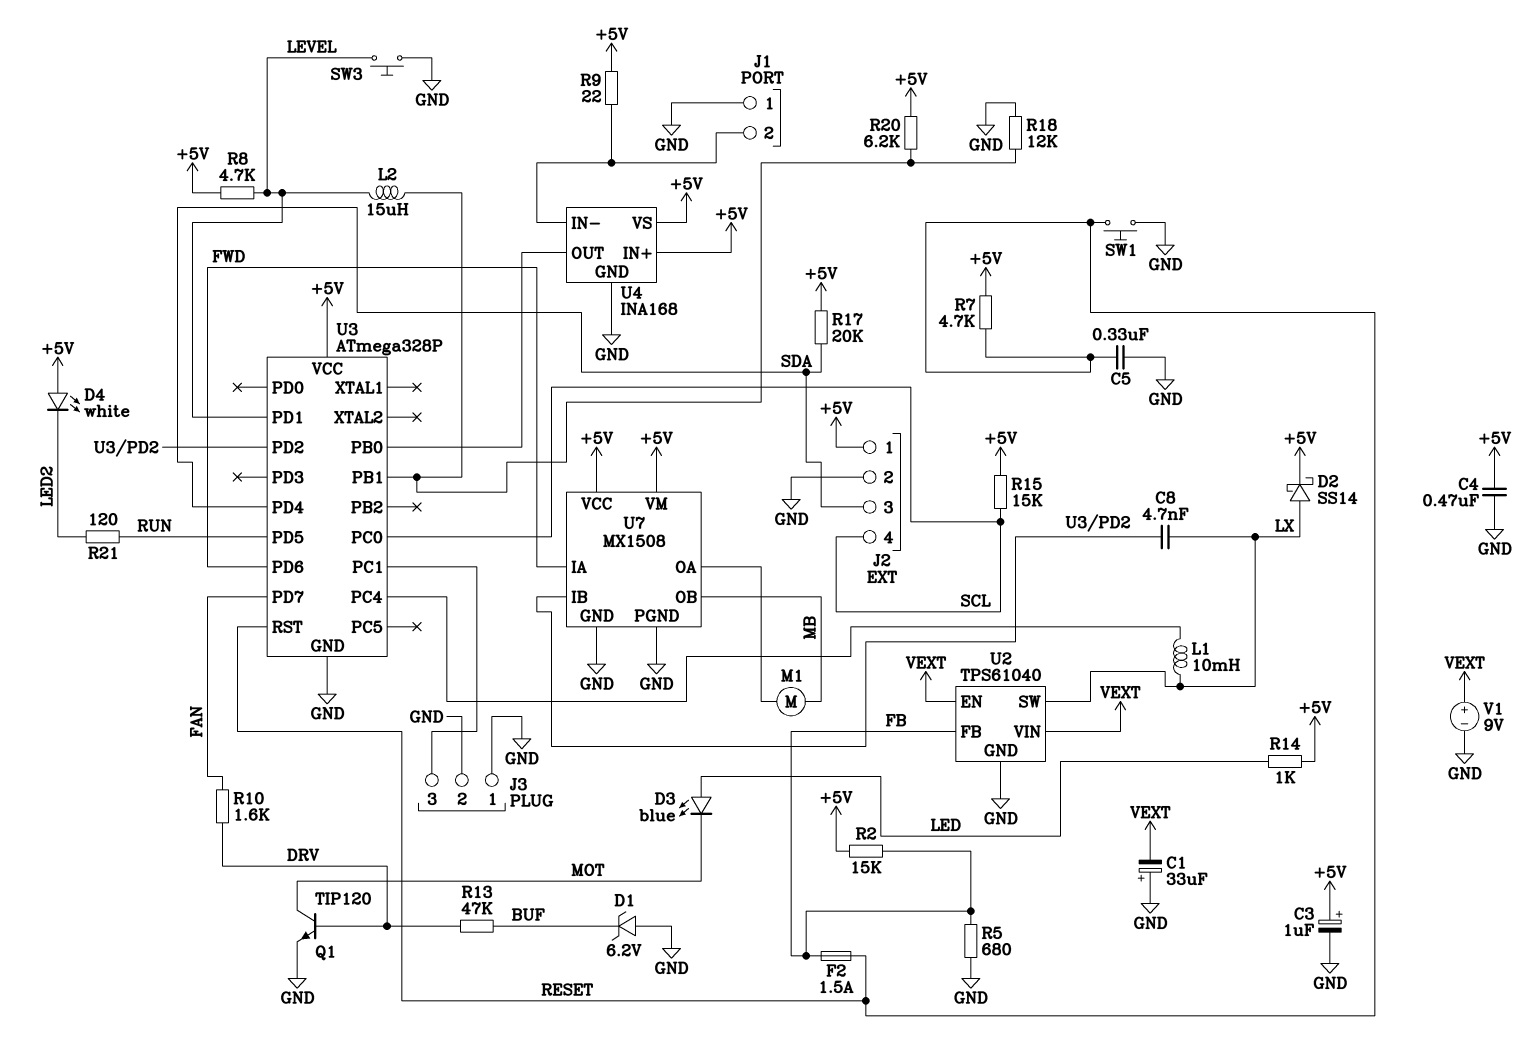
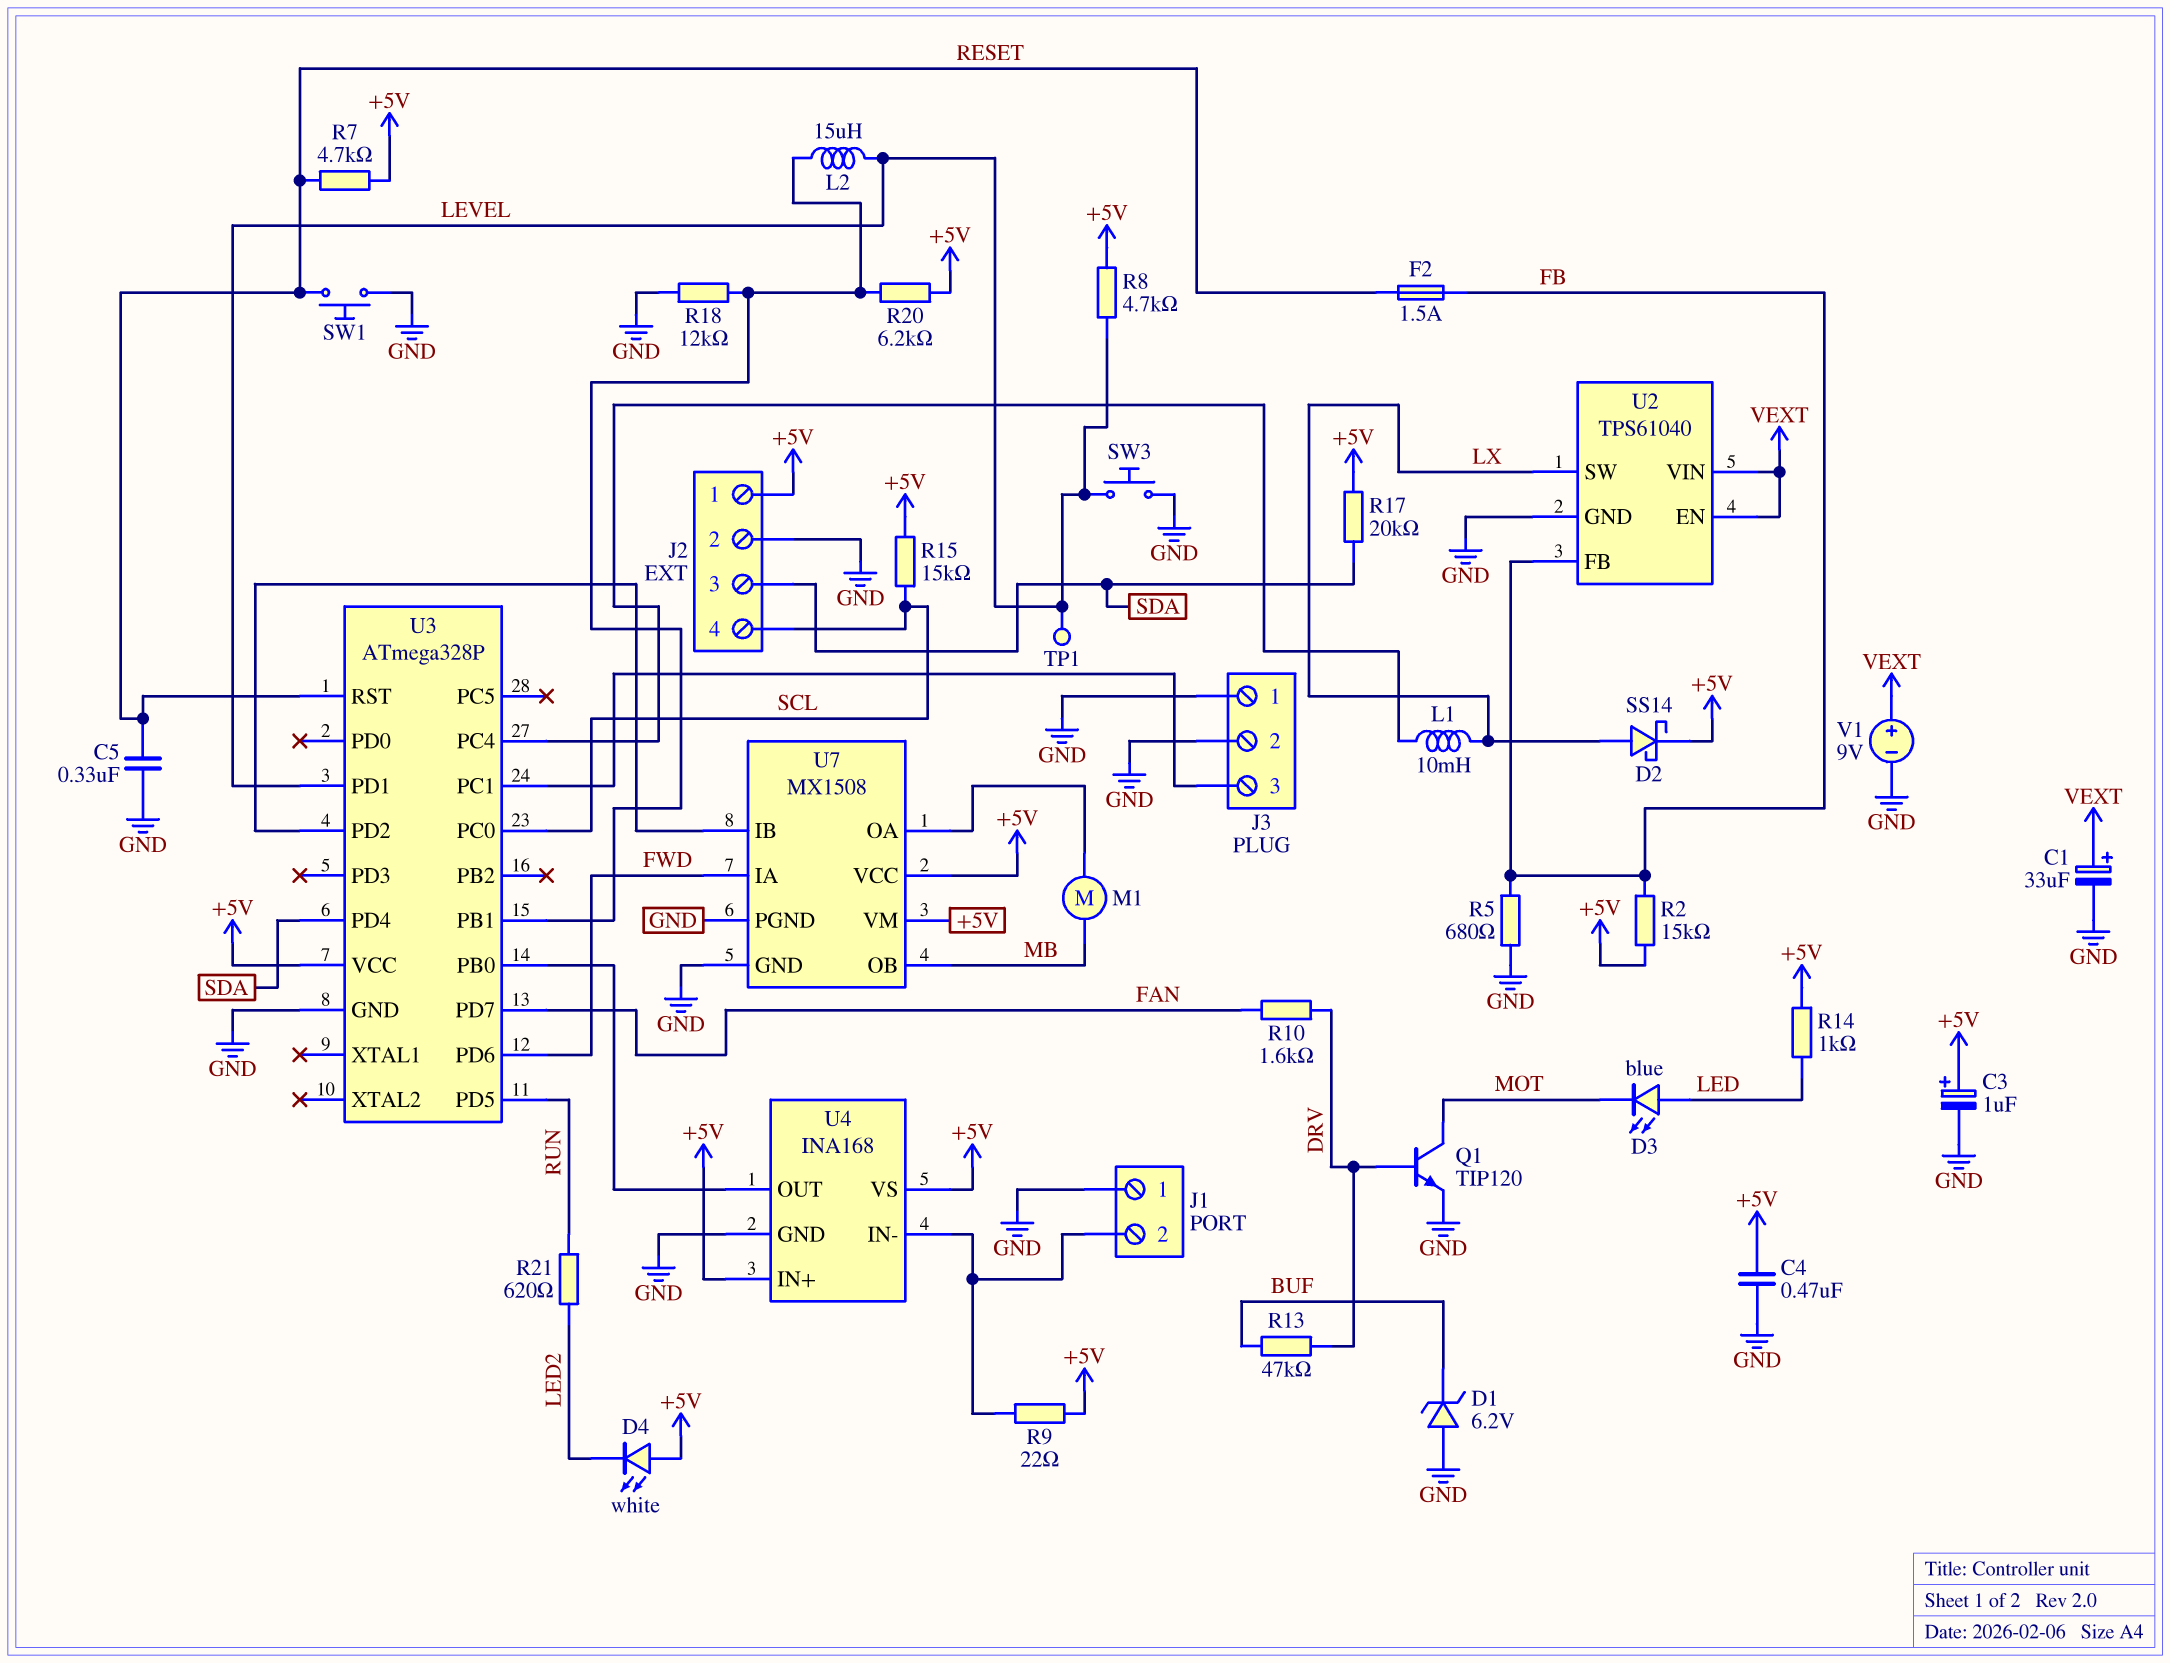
C1: 33uF (plus GND, minus VEXT) -> 33uF (plus VEXT, minus GND)
C8: 4.7nF (LX, U3/PD2) -> none
R21: 120 (LED2, RUN) -> 620 (LED2, RUN)
TP1: none -> test point (LEVEL)

